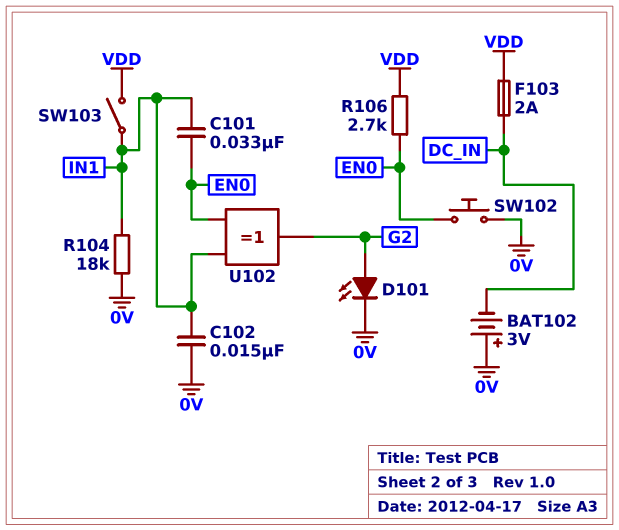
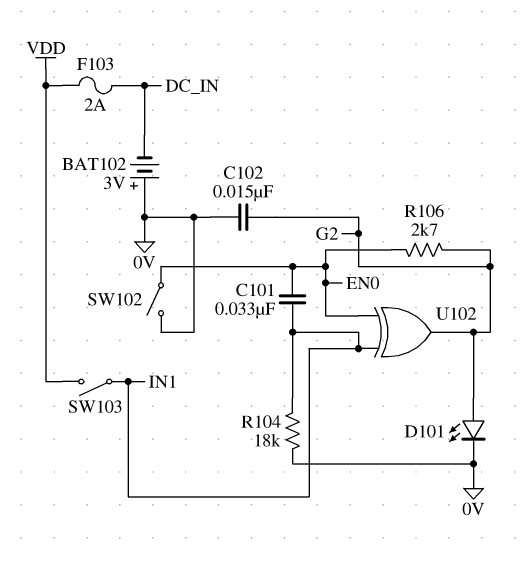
C102: 15nF (0V, IN1) -> 15nF (0V, G2)
R106: 2.7k (EN0, VDD) -> 2.7k (EN0, G2)
SW102: button (0V, EN0) -> switch (0V, EN0)

